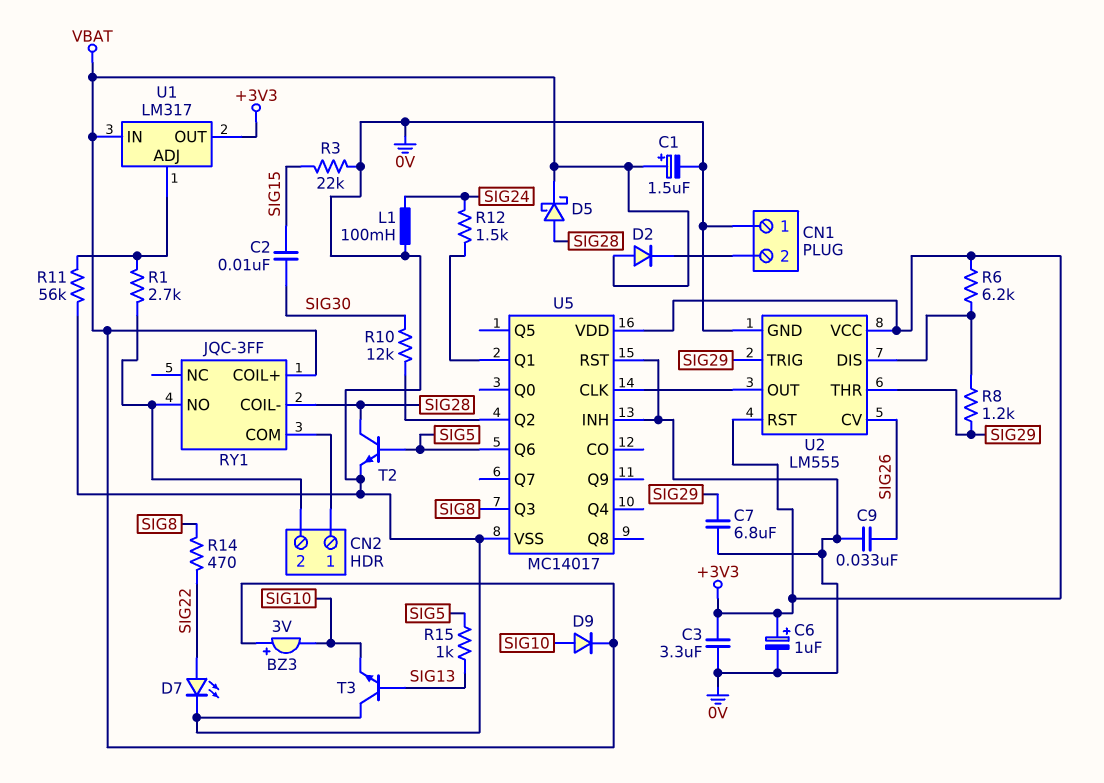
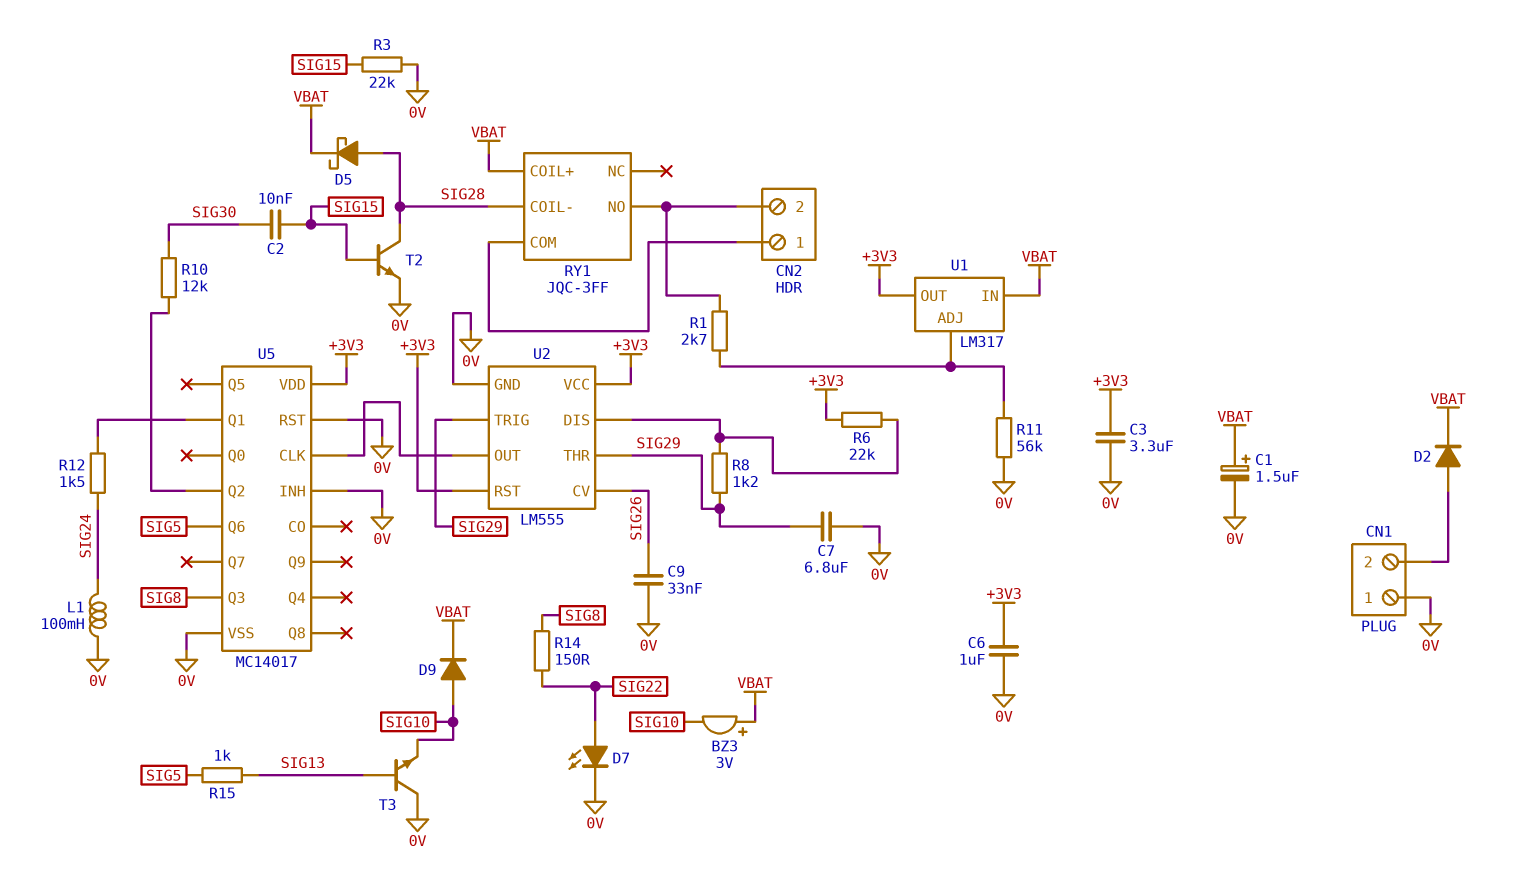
C6: 1uF (plus +3V3, minus 0V) -> 1uF (+3V3, 0V)
D2: diode (A VBAT, K CN1/2) -> diode (A CN1/2, K VBAT)
R6: 6.2k (+3V3, U2/DIS) -> 22k (+3V3, U2/DIS)
R14: 470 (SIG8, SIG22) -> 150 (SIG8, SIG22)
T2: NPN (B SIG5, C SIG28, E 0V) -> NPN (B SIG15, C SIG28, E 0V)

